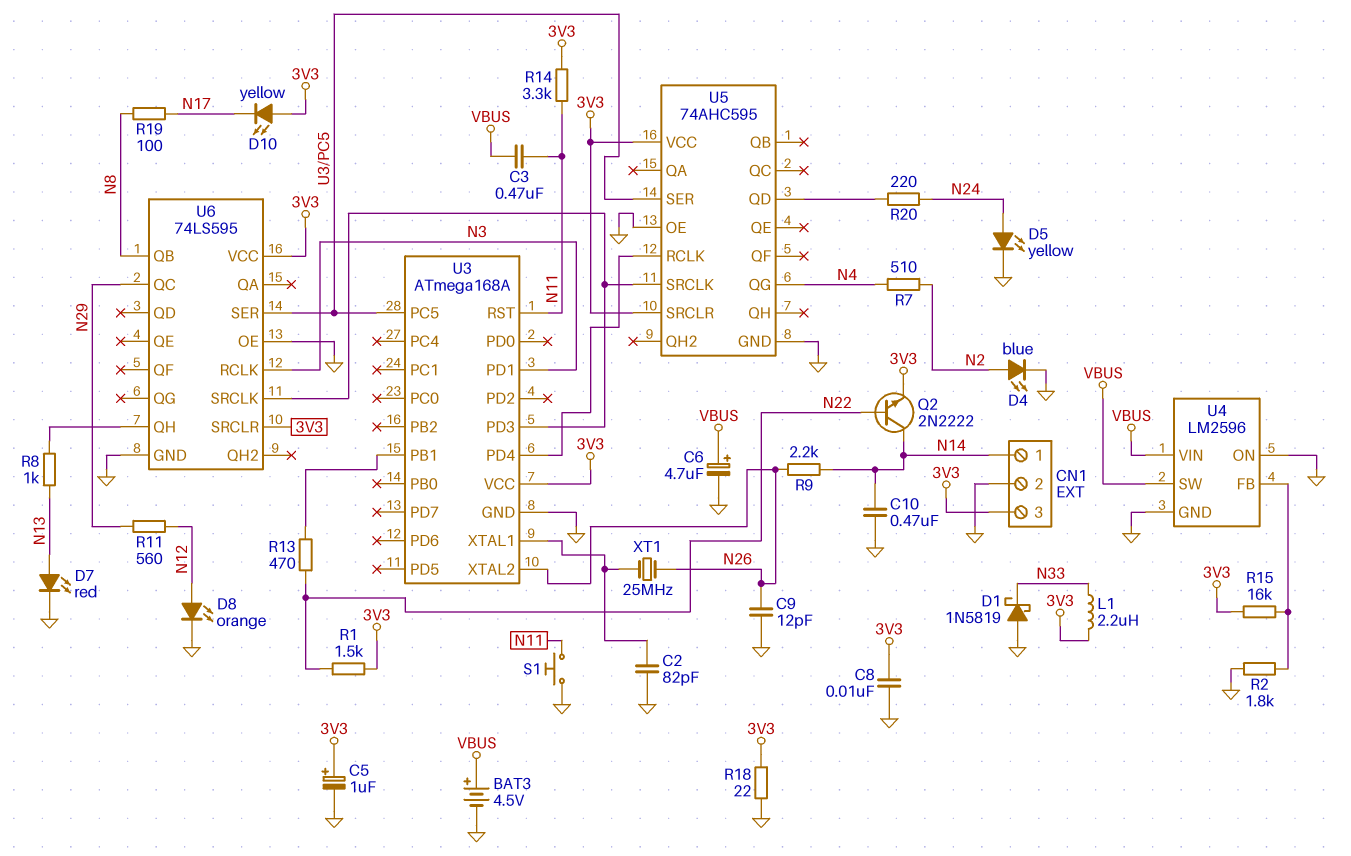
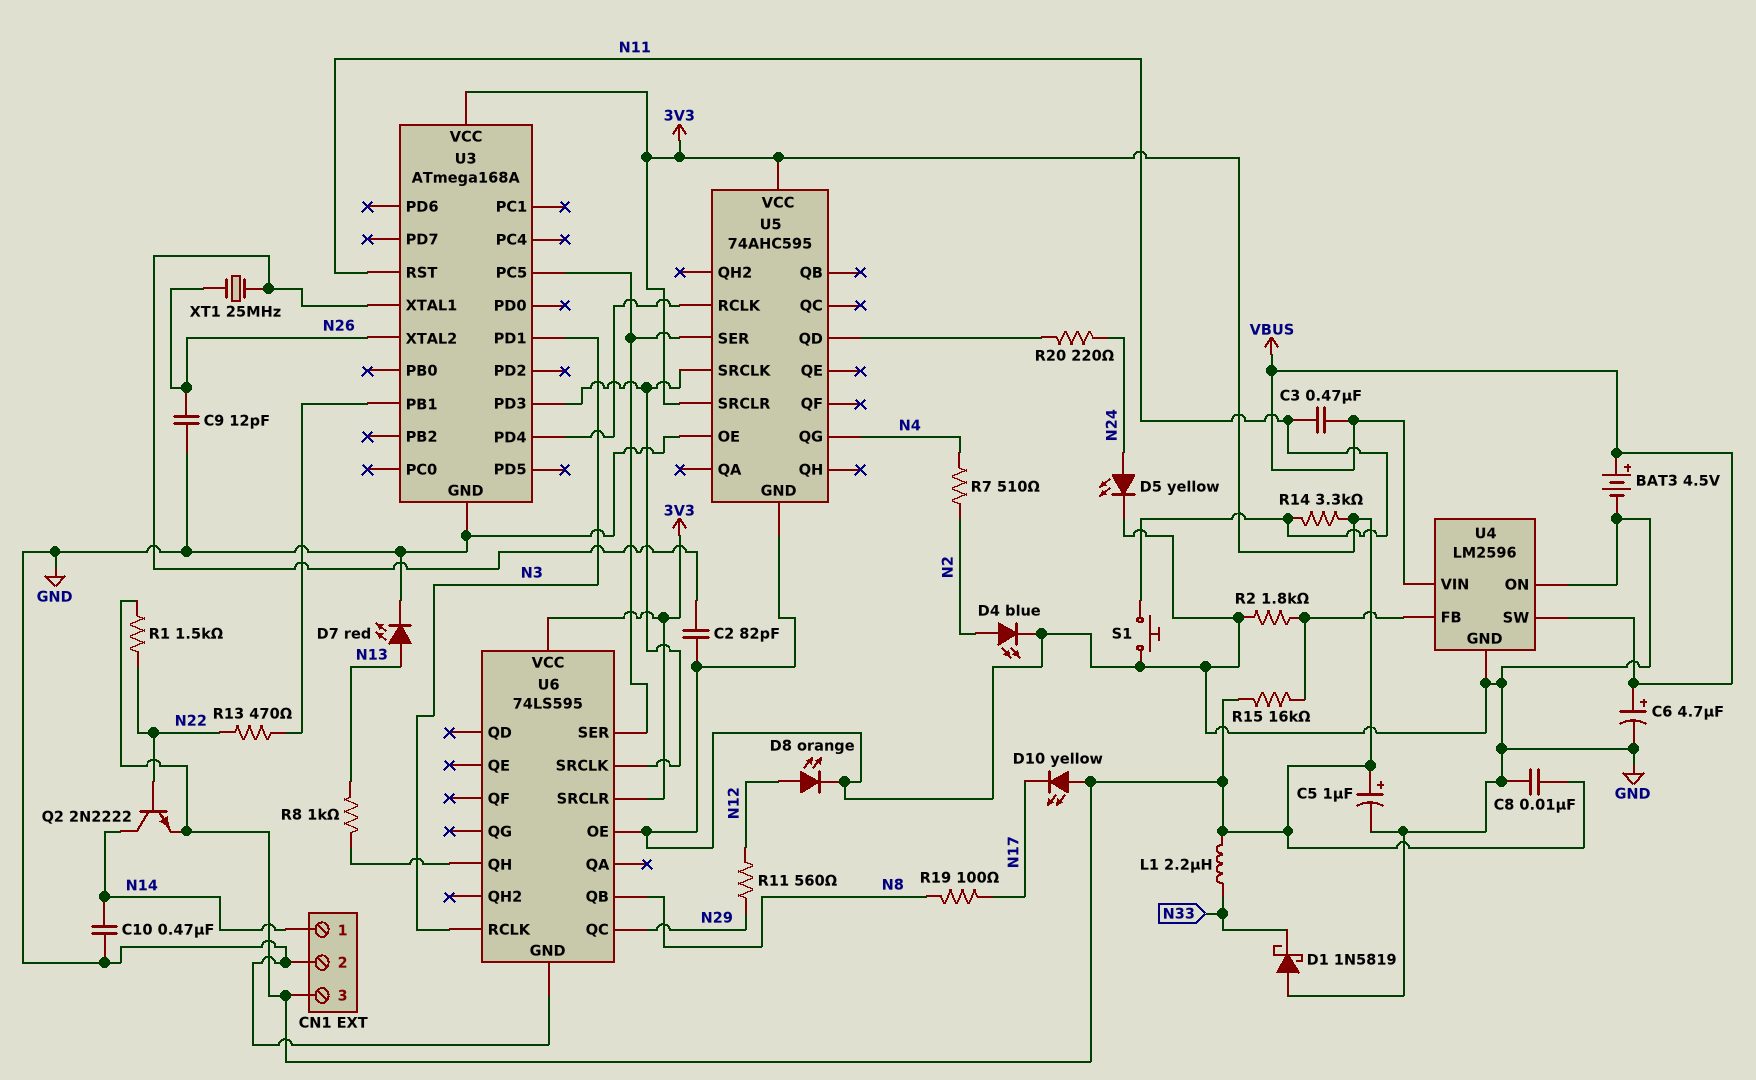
R9: 2.2k (N14, N26) -> none
R18: 22 (3V3, GND) -> none

